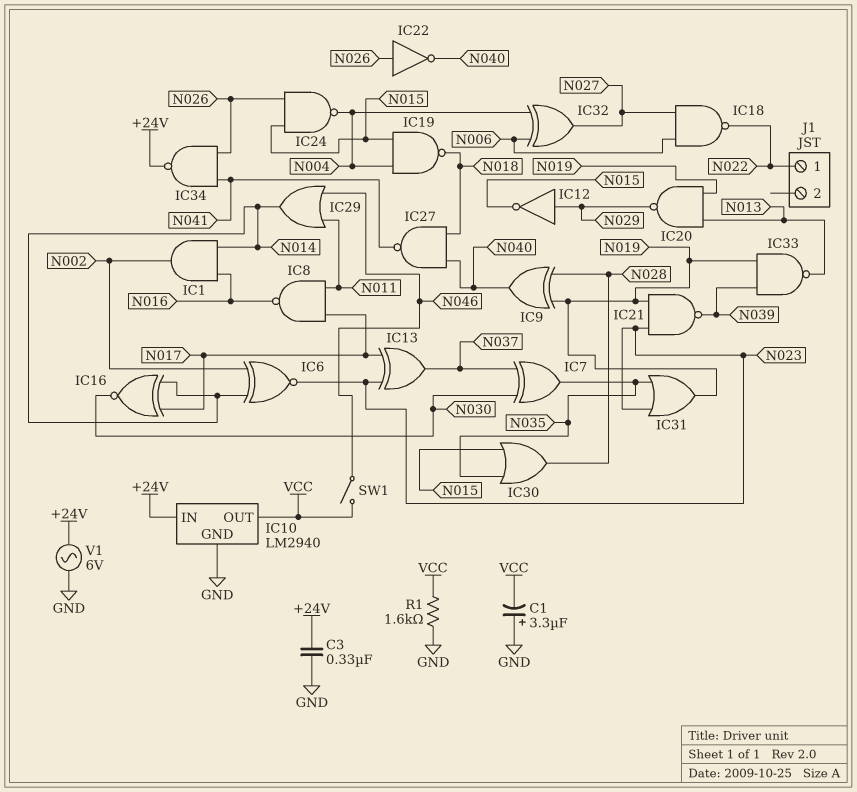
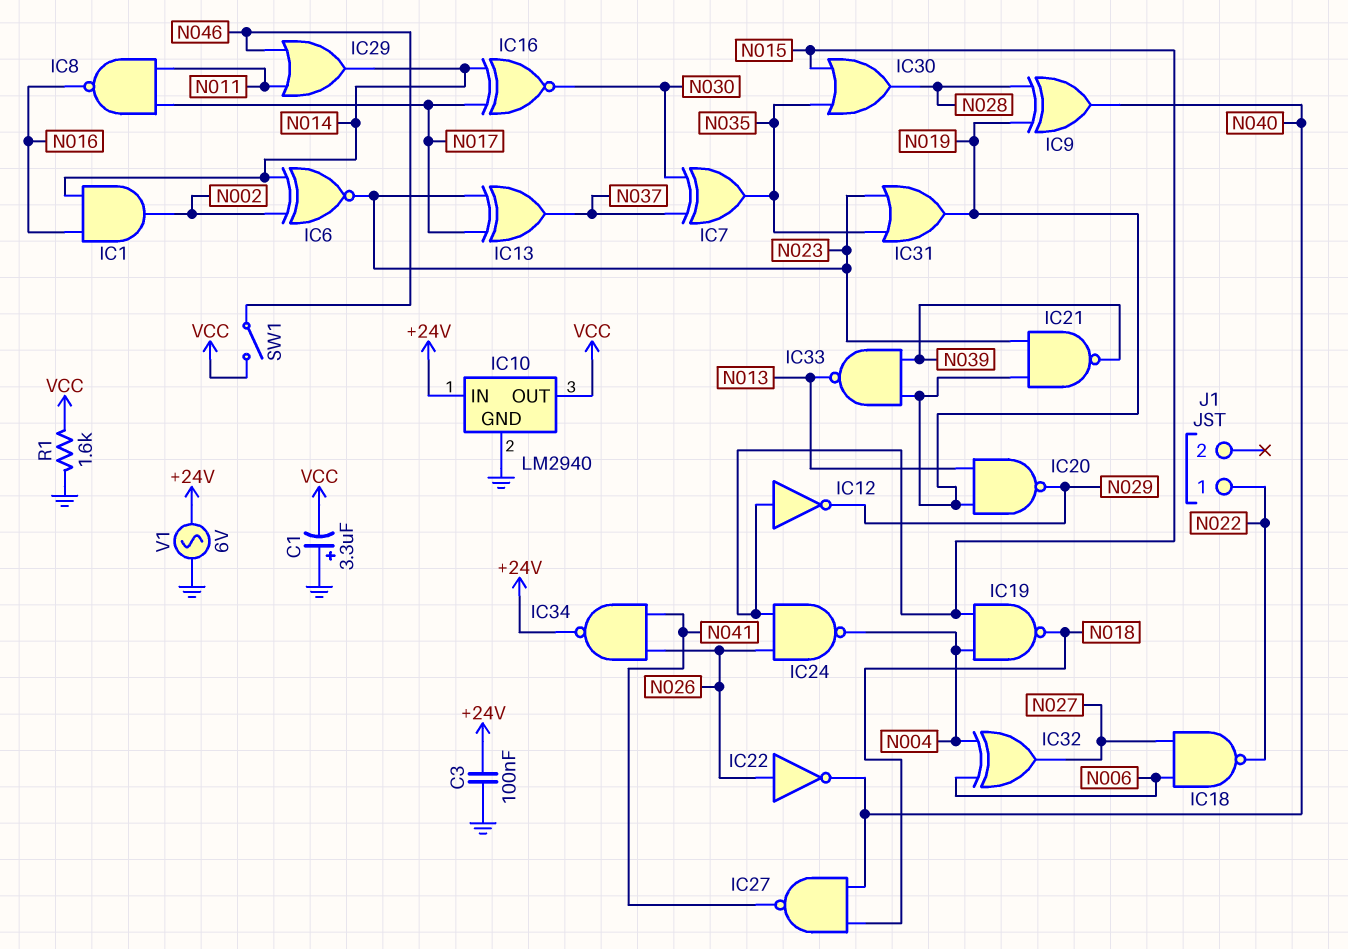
C3: 330nF (+24V, GND) -> 100nF (+24V, GND)
IC12: NOT (in N029, out N015) -> NOT (in N015, out N029)

